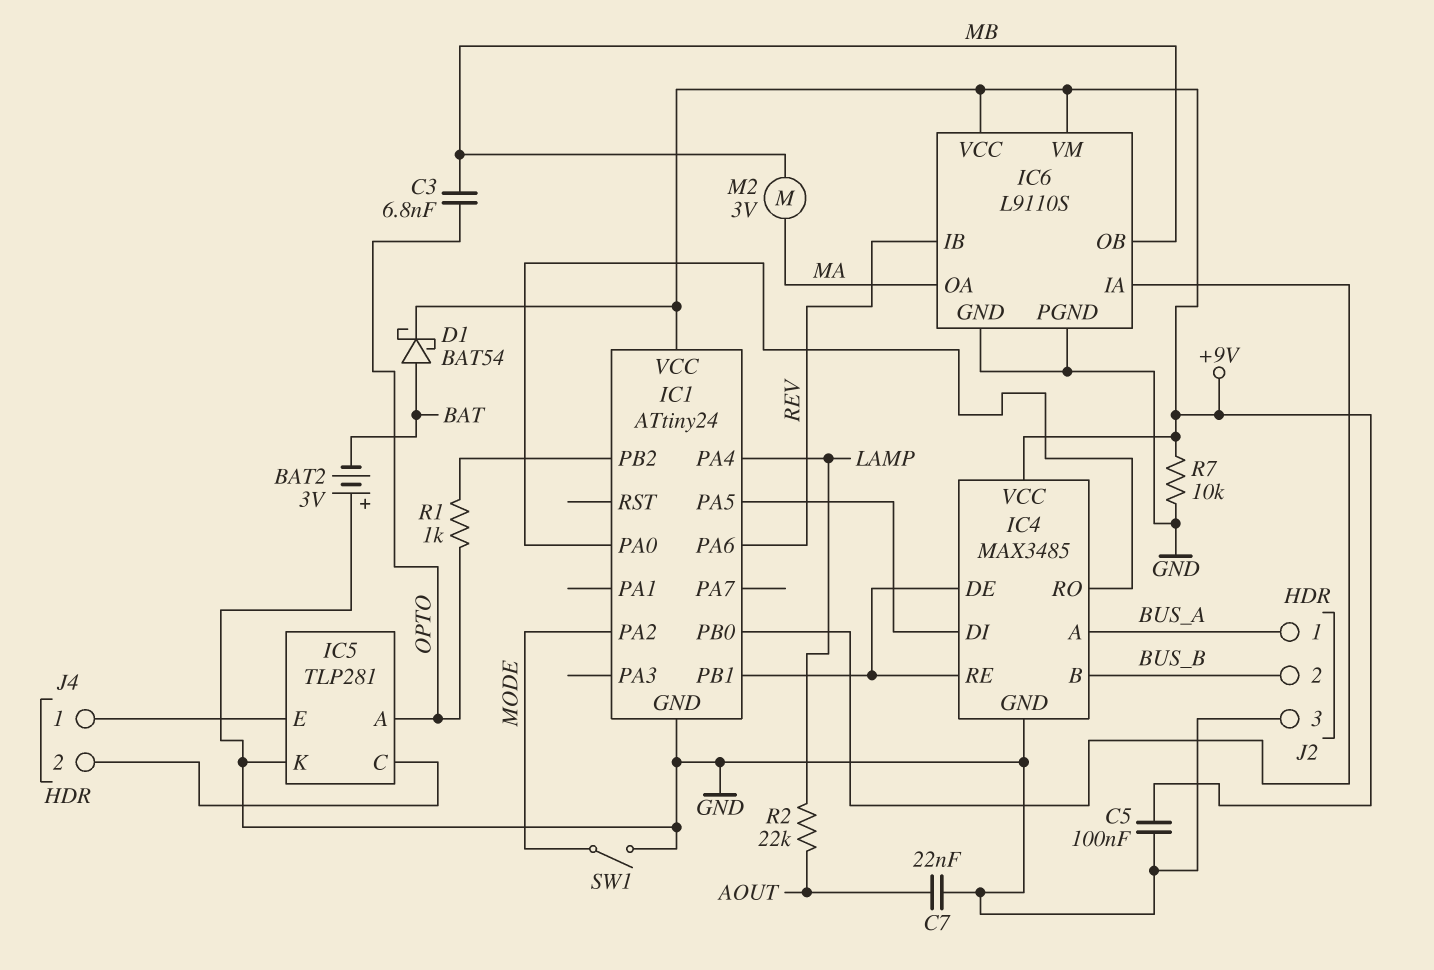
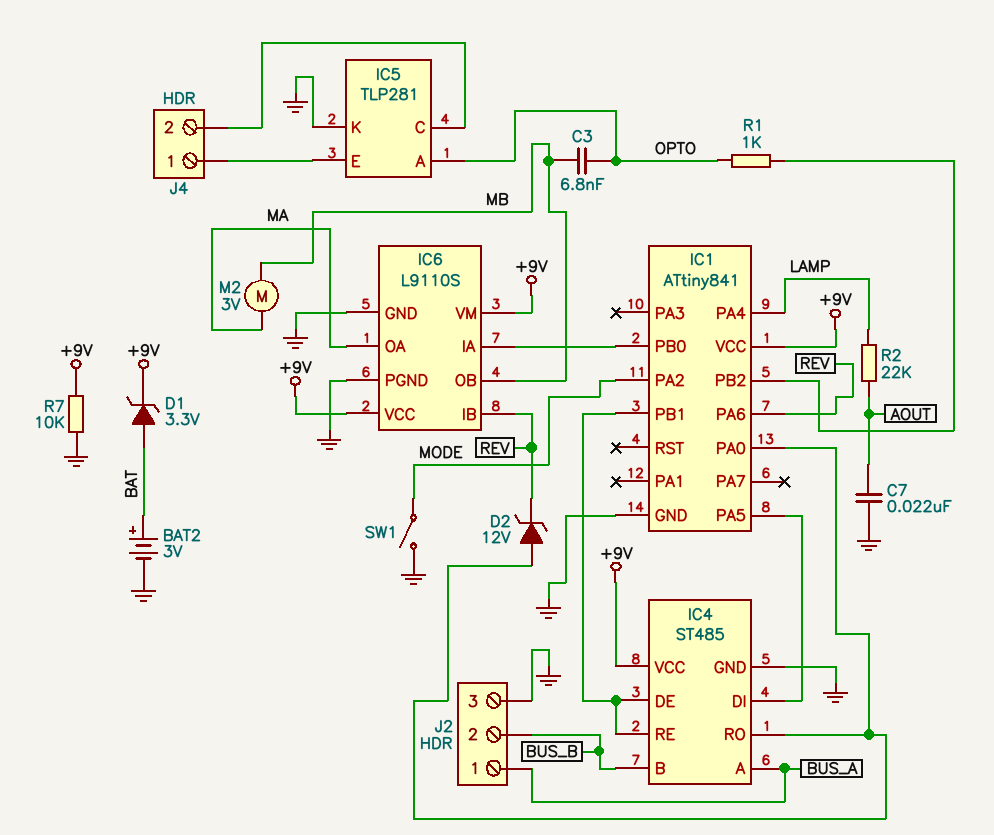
BAT2: 3V (plus GND, minus BAT) -> 3V (plus BAT, minus GND)
C5: 100nF (+9V, GND) -> none
D1: schottky BAT54 (A BAT, K +9V) -> zener 3.3V (A BAT, K +9V)
D2: none -> zener 12V (A IC1/PA0, K REV)
IC1: ATtiny24 -> ATtiny841
IC4: MAX3485 -> ST485

